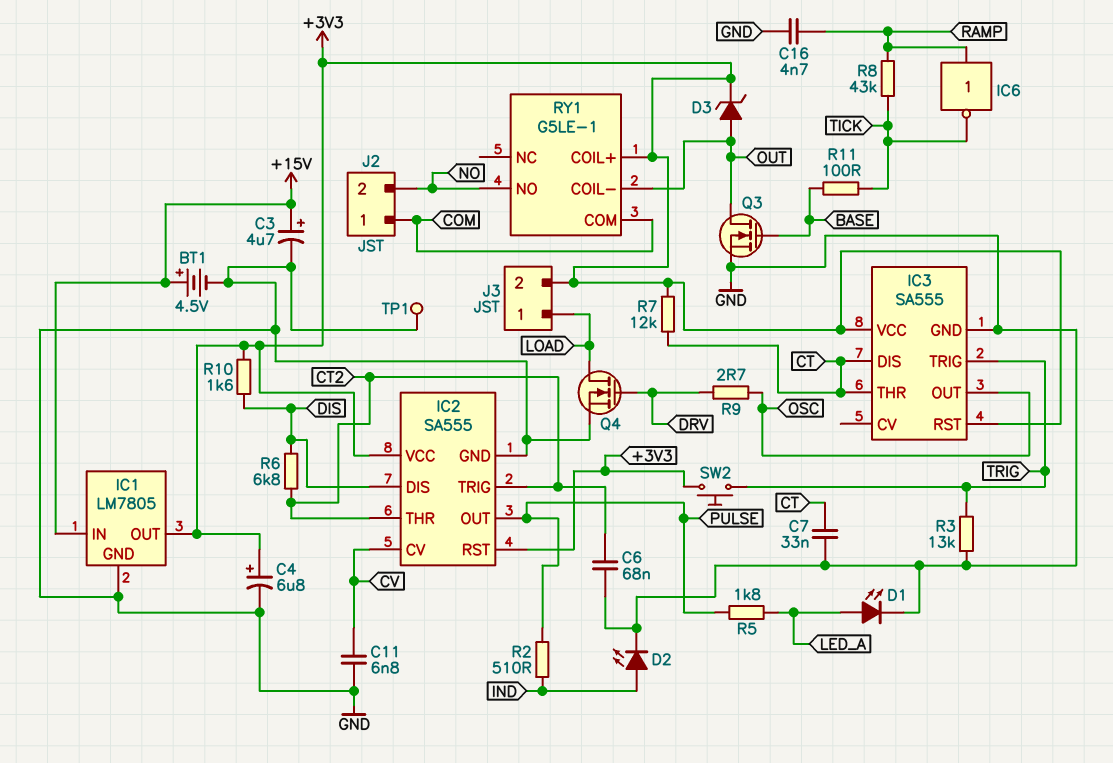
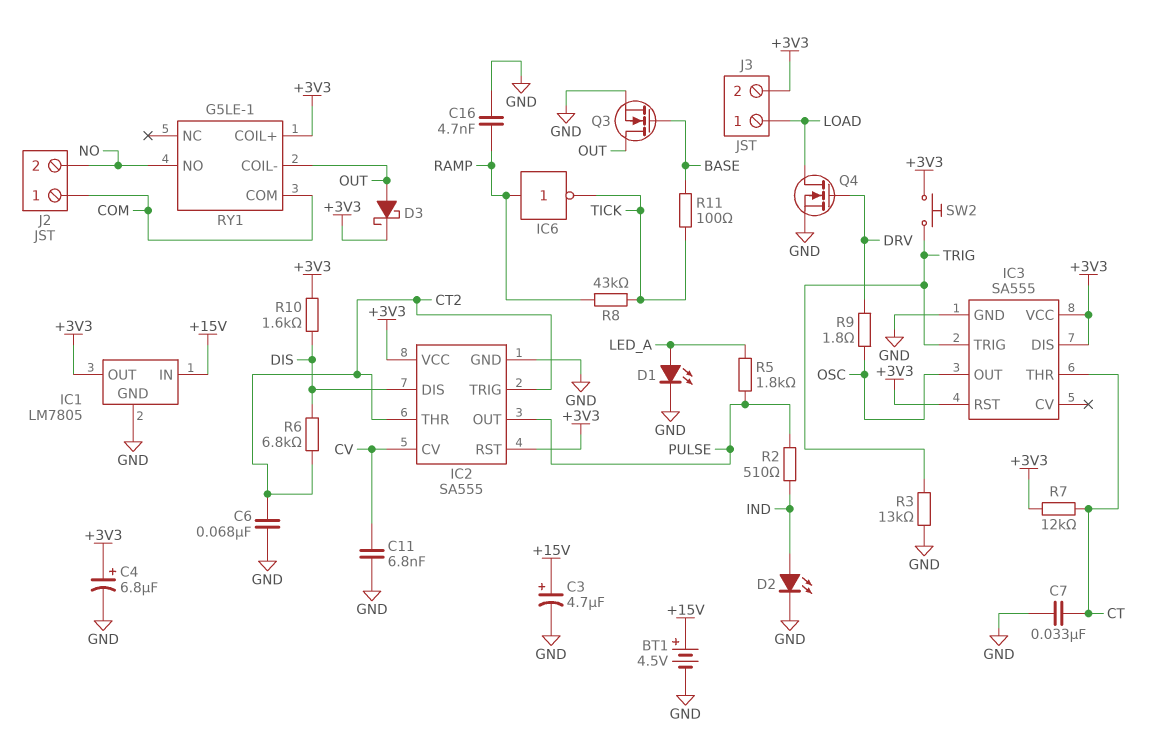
D3: zener (A OUT, K +3V3) -> schottky (A OUT, K +3V3)
IC3 pin DIS: CT -> +3V3
R9: 2.7 (DRV, OSC) -> 1.8 (DRV, OSC)
TP1: test point (GND) -> none

